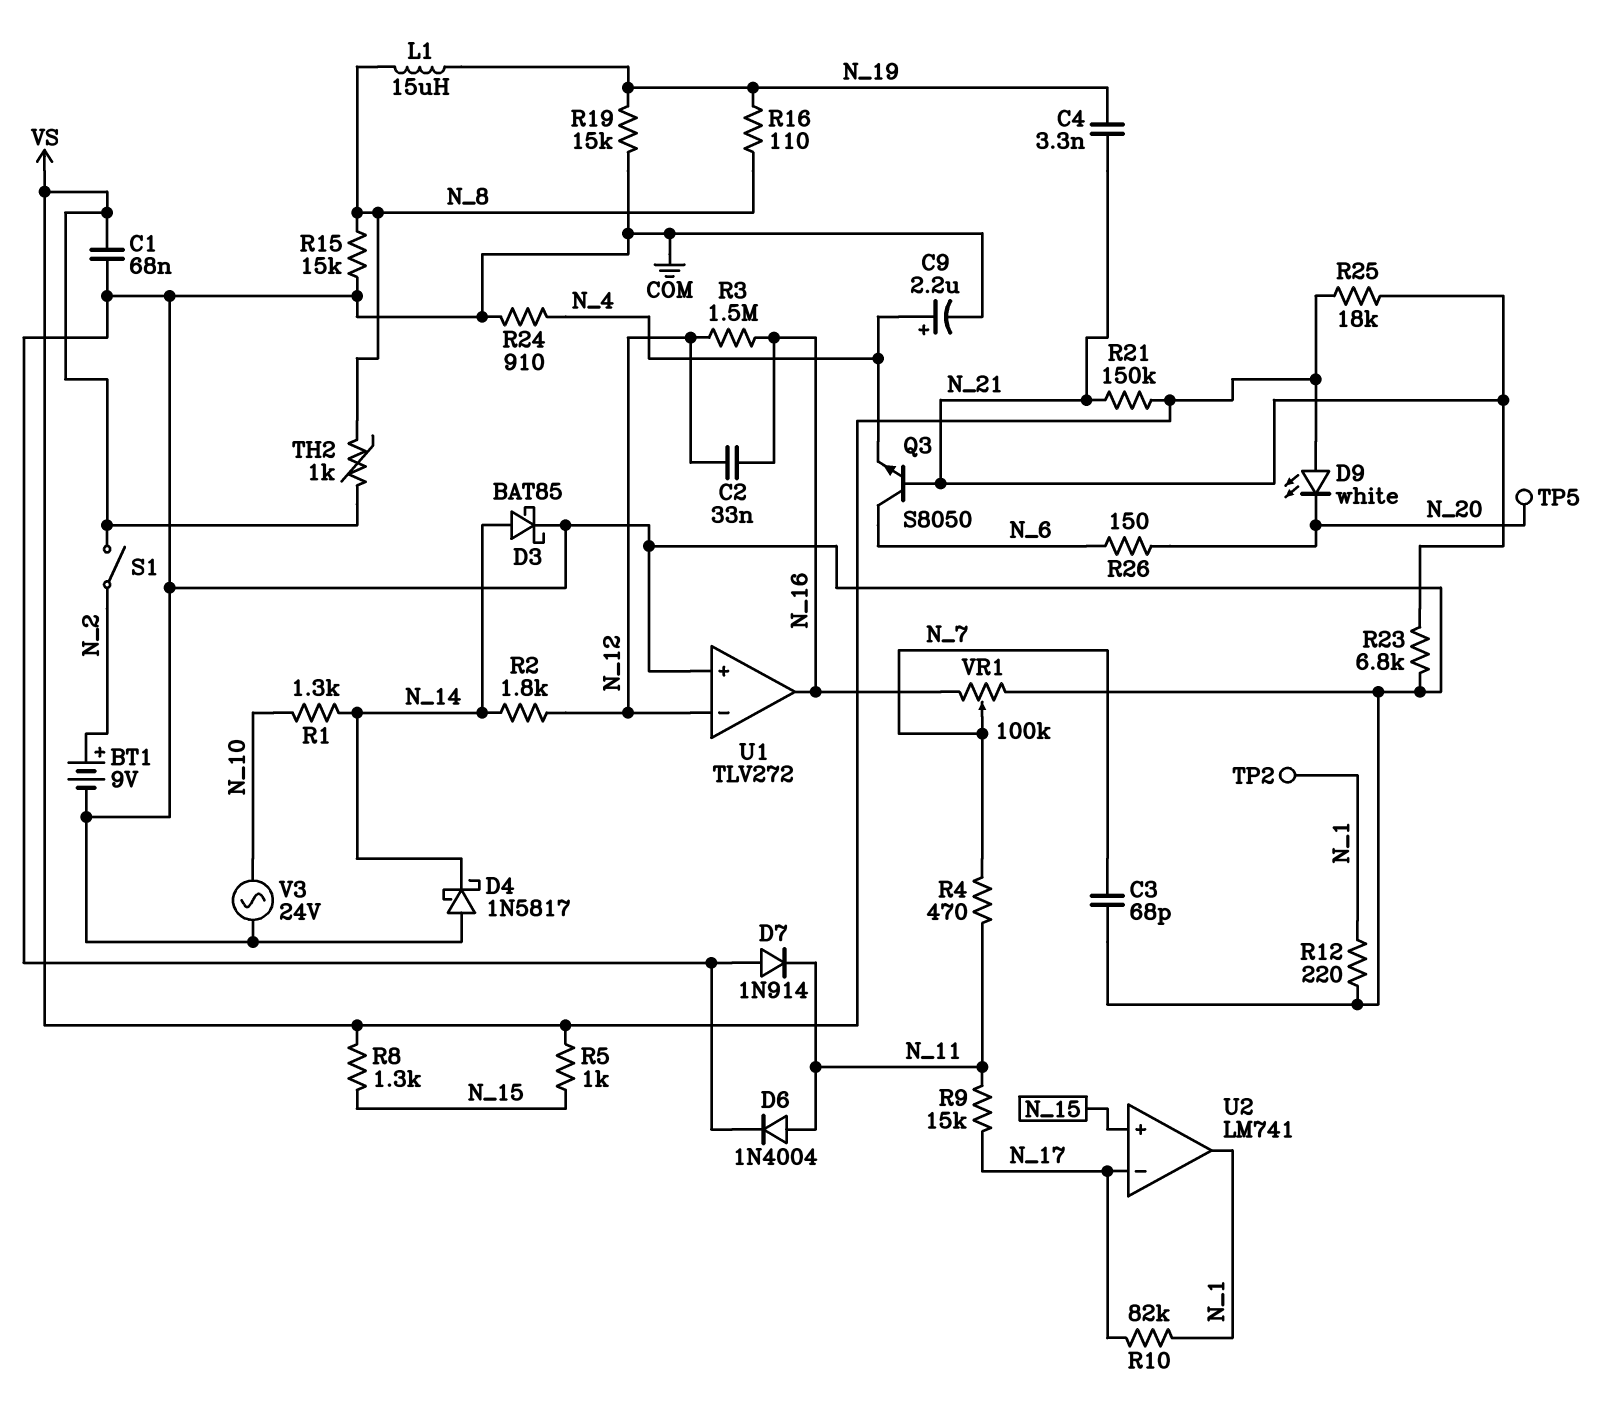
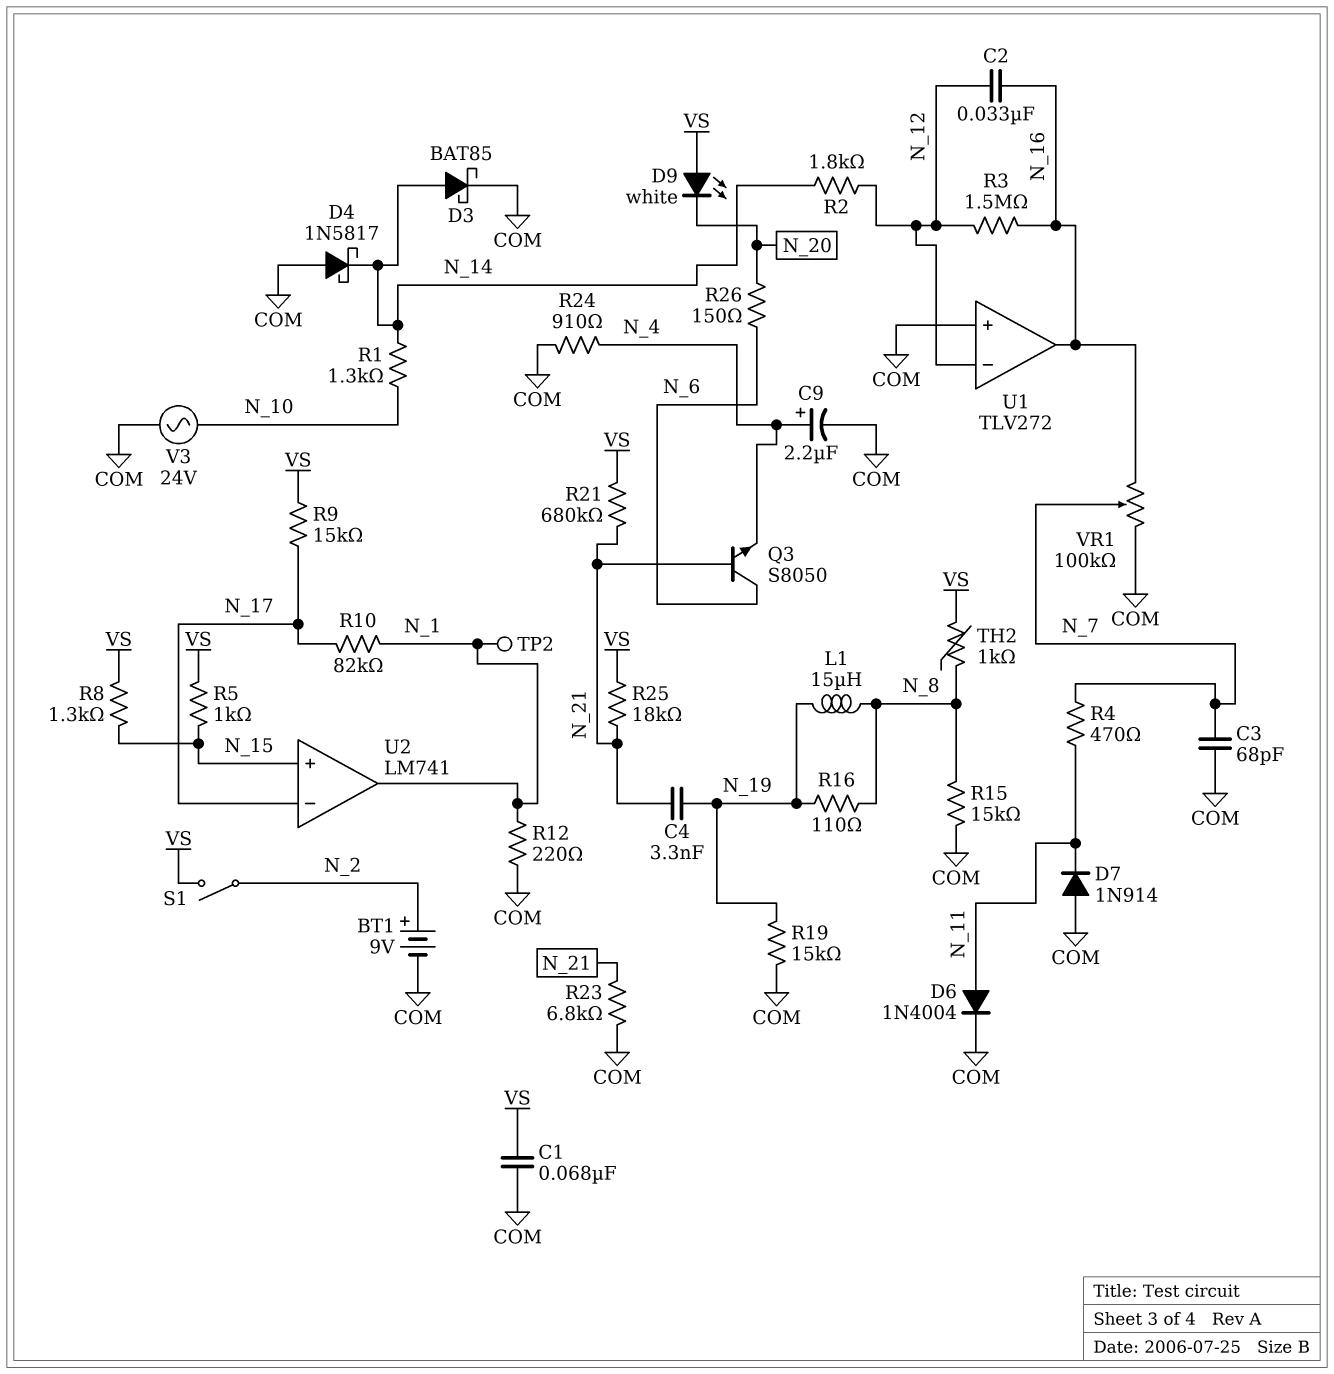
R9: 15k (N_11, N_17) -> 15k (N_17, VS)
R21: 150k (N_21, VS) -> 680k (N_21, VS)
TP5: test point (N_20) -> none

